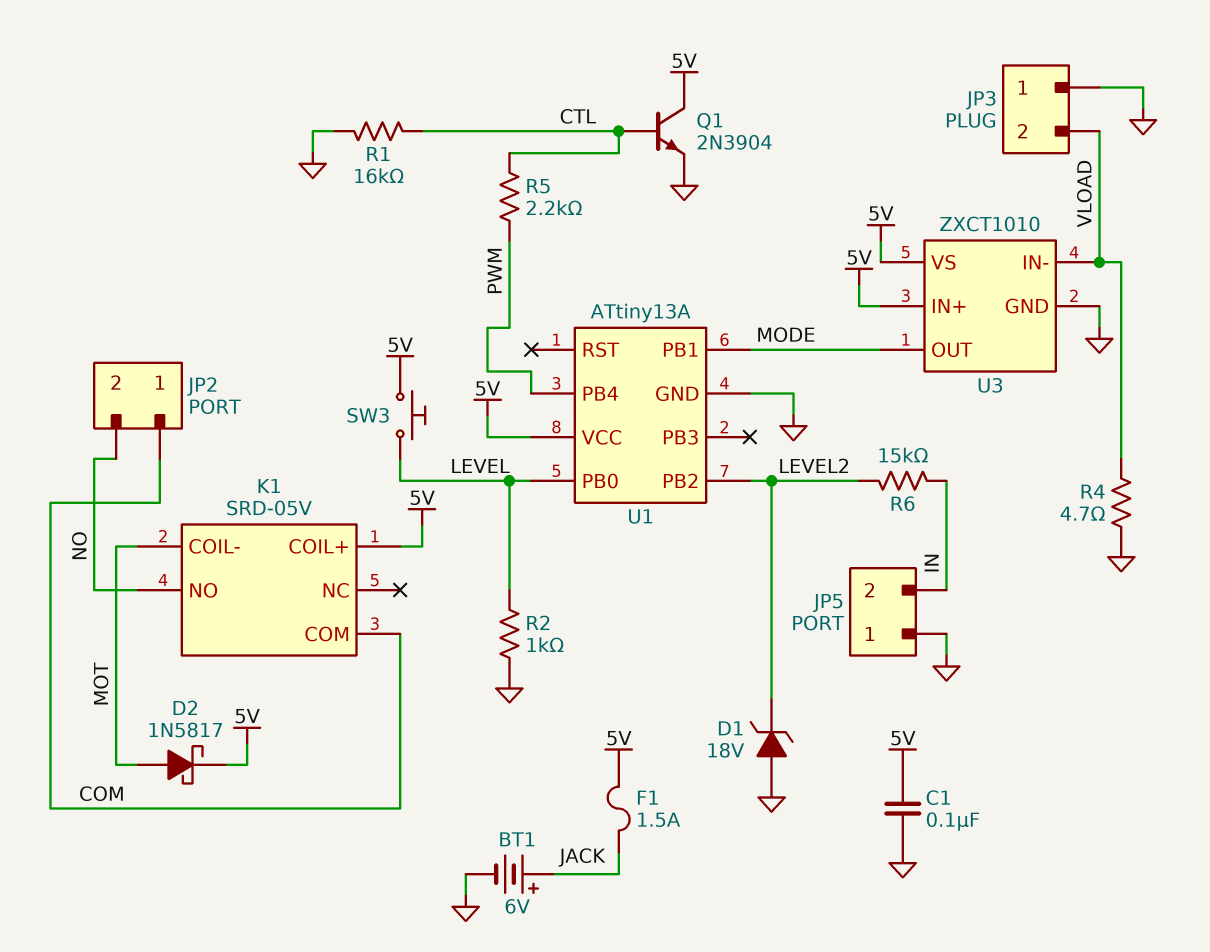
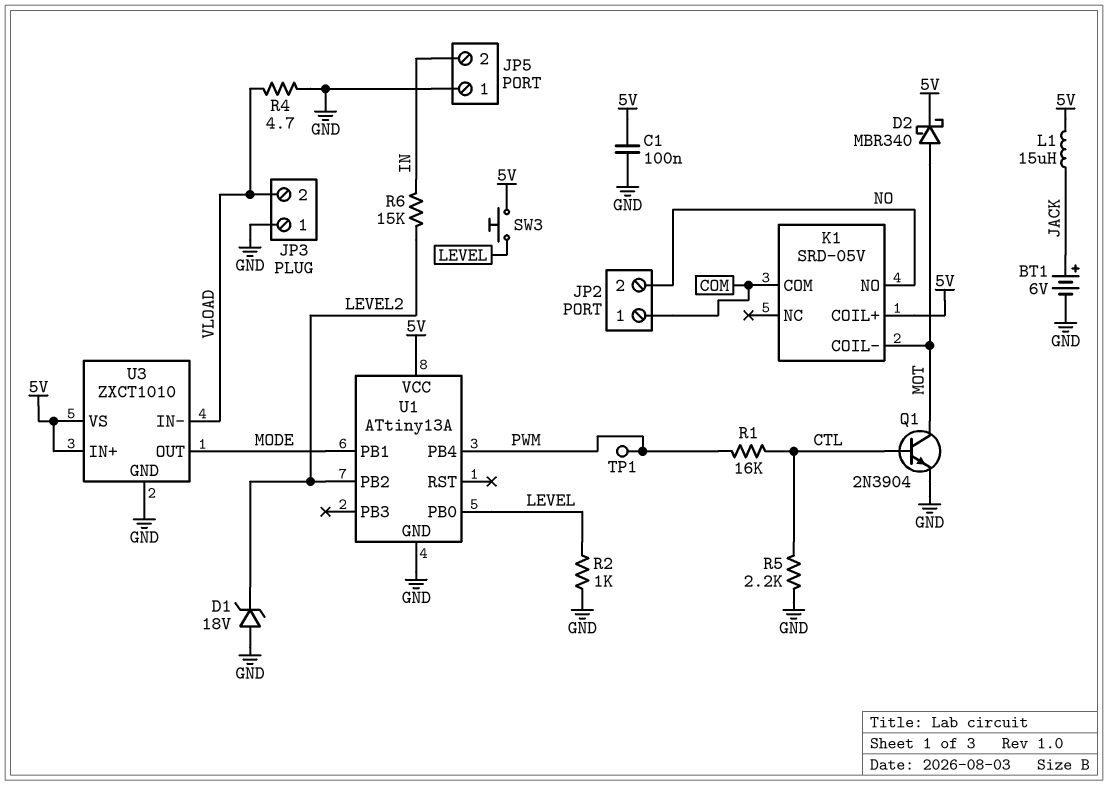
D2: schottky 1N5817 (A MOT, K 5V) -> schottky MBR340 (A MOT, K 5V)
F1: 1.5A (5V, JACK) -> none
L1: none -> 15uH (5V, JACK)
Q1: NPN 2N3904 (B CTL, C 5V, E GND) -> NPN 2N3904 (B CTL, C MOT, E GND)
R1: 16k (CTL, GND) -> 16k (CTL, PWM)
R5: 2.2k (CTL, PWM) -> 2.2k (CTL, GND)
TP1: none -> test point (PWM)

